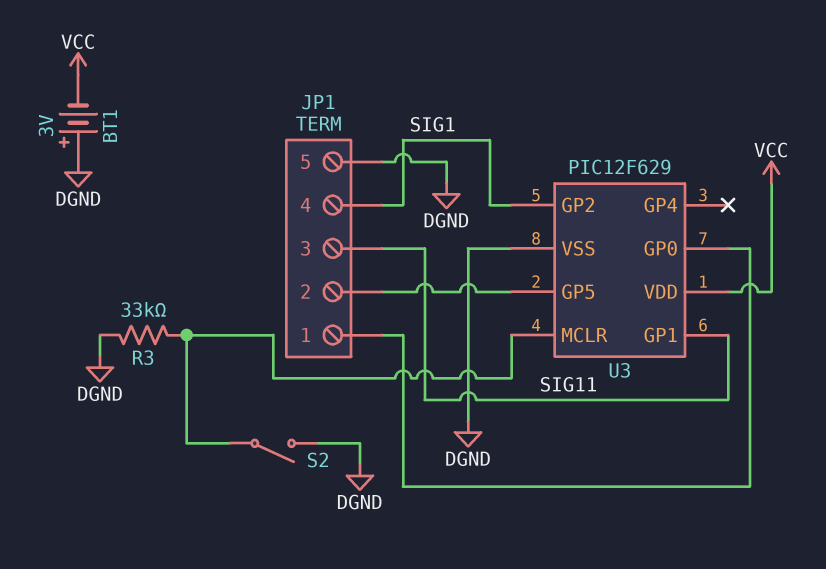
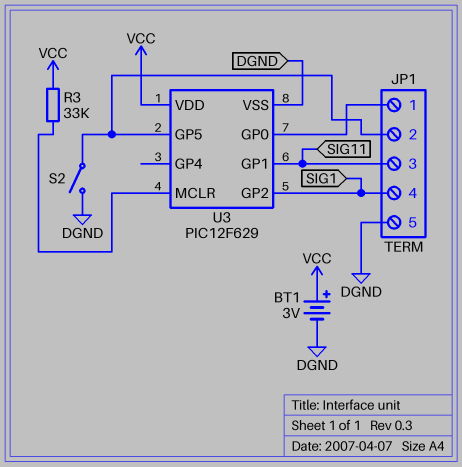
BT1: 3V (plus DGND, minus VCC) -> 3V (plus VCC, minus DGND)
R3: 33k (DGND, U3/MCLR) -> 33k (U3/MCLR, VCC)
S2: switch (DGND, U3/MCLR) -> switch (DGND, JP1/2)

